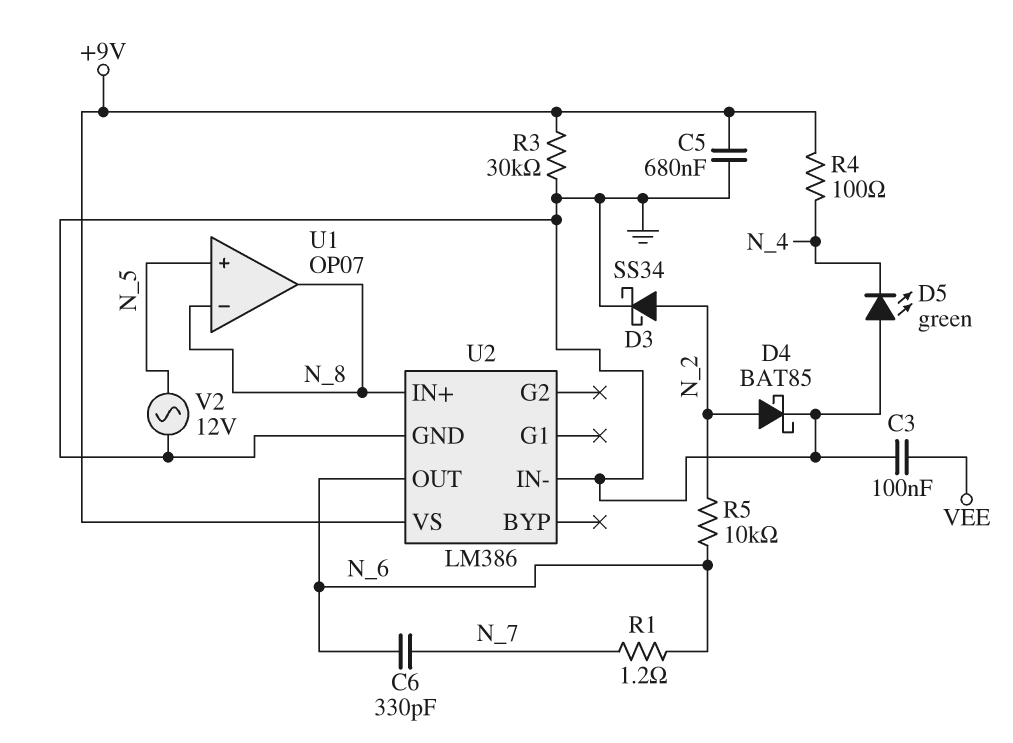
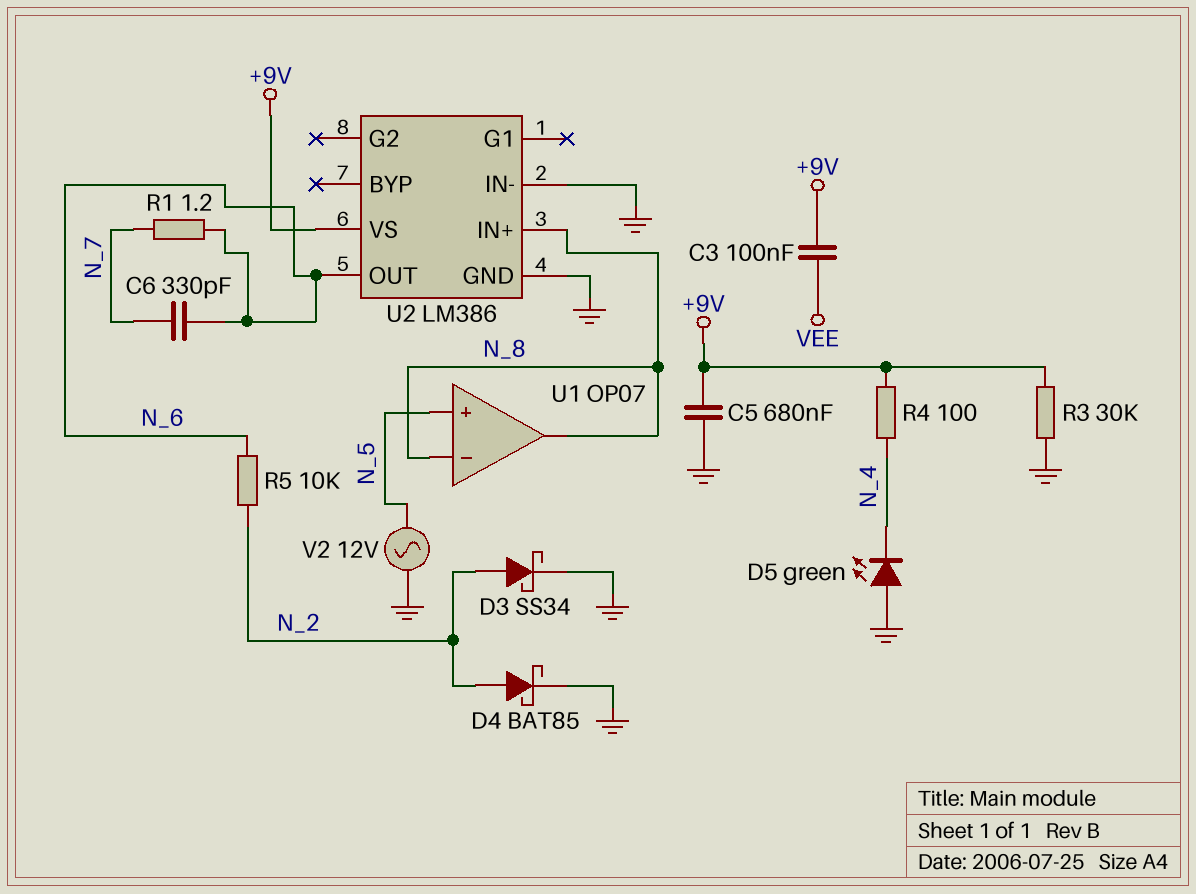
C3: 100nF (GND, VEE) -> 100nF (+9V, VEE)

